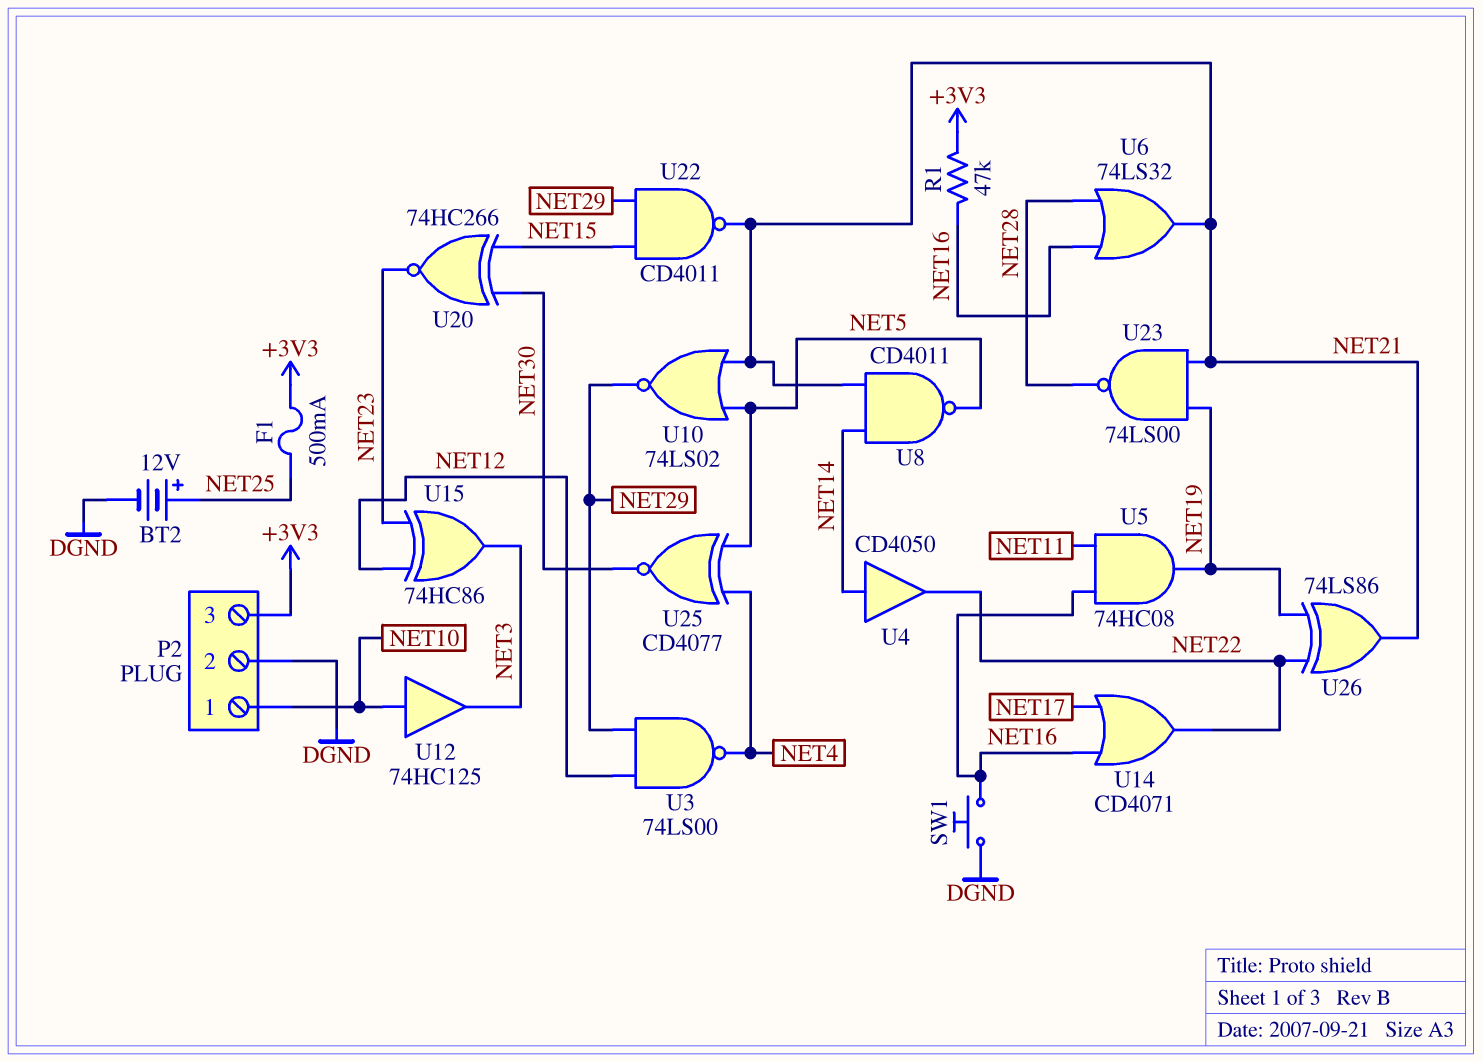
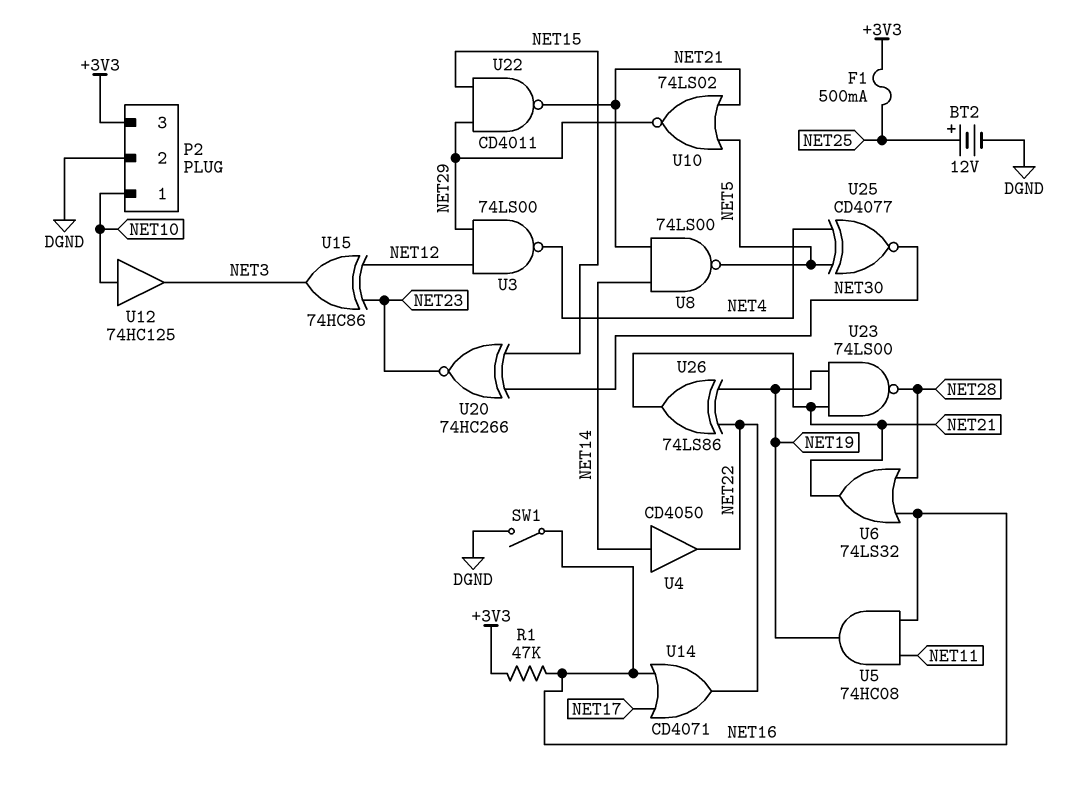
SW1: button (DGND, NET16) -> switch (DGND, NET16)
U8: NAND CD4011 (in NET14, in NET21, out NET5) -> NAND 74LS00 (in NET14, in NET21, out NET5)

